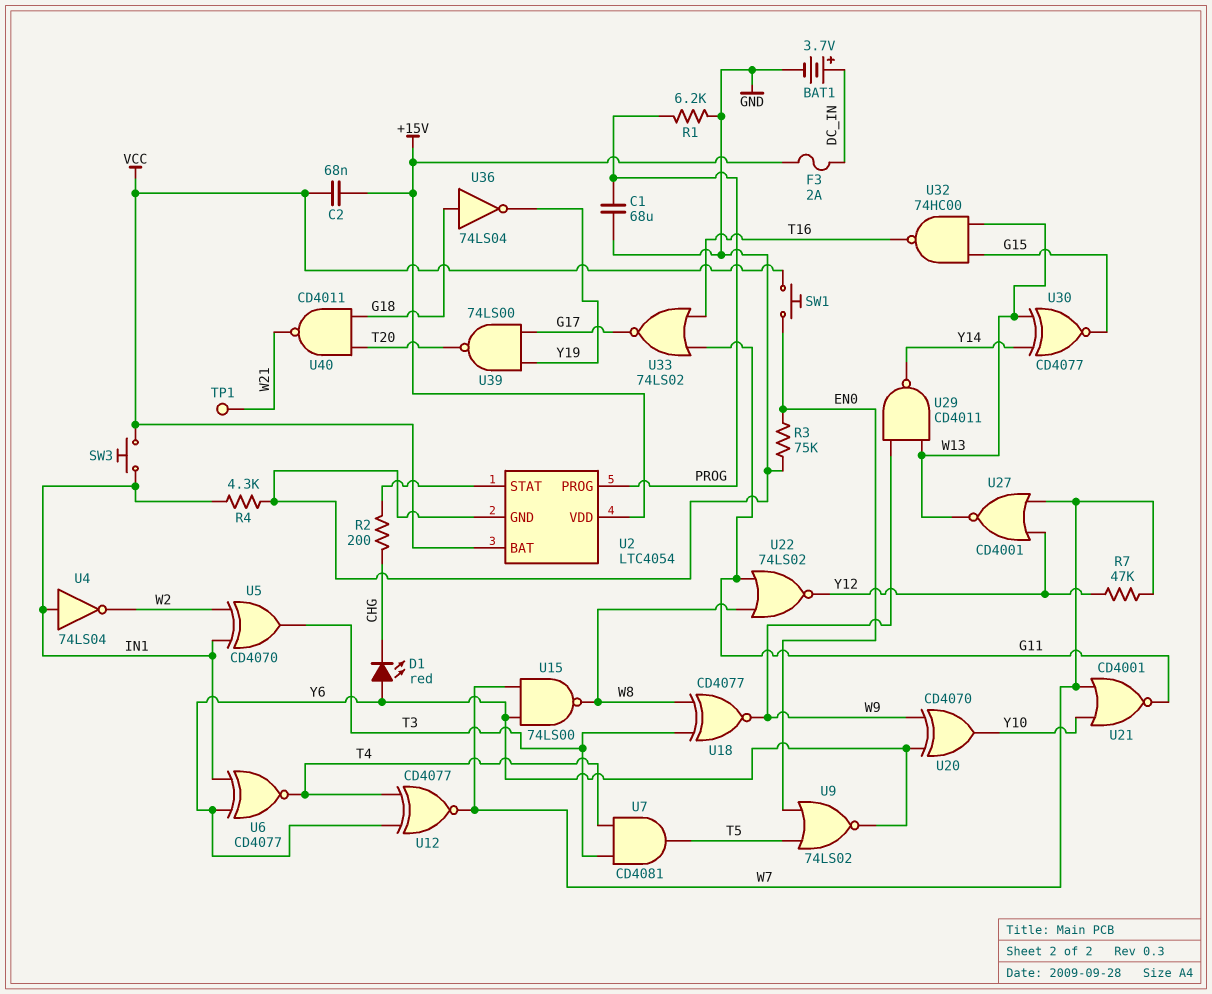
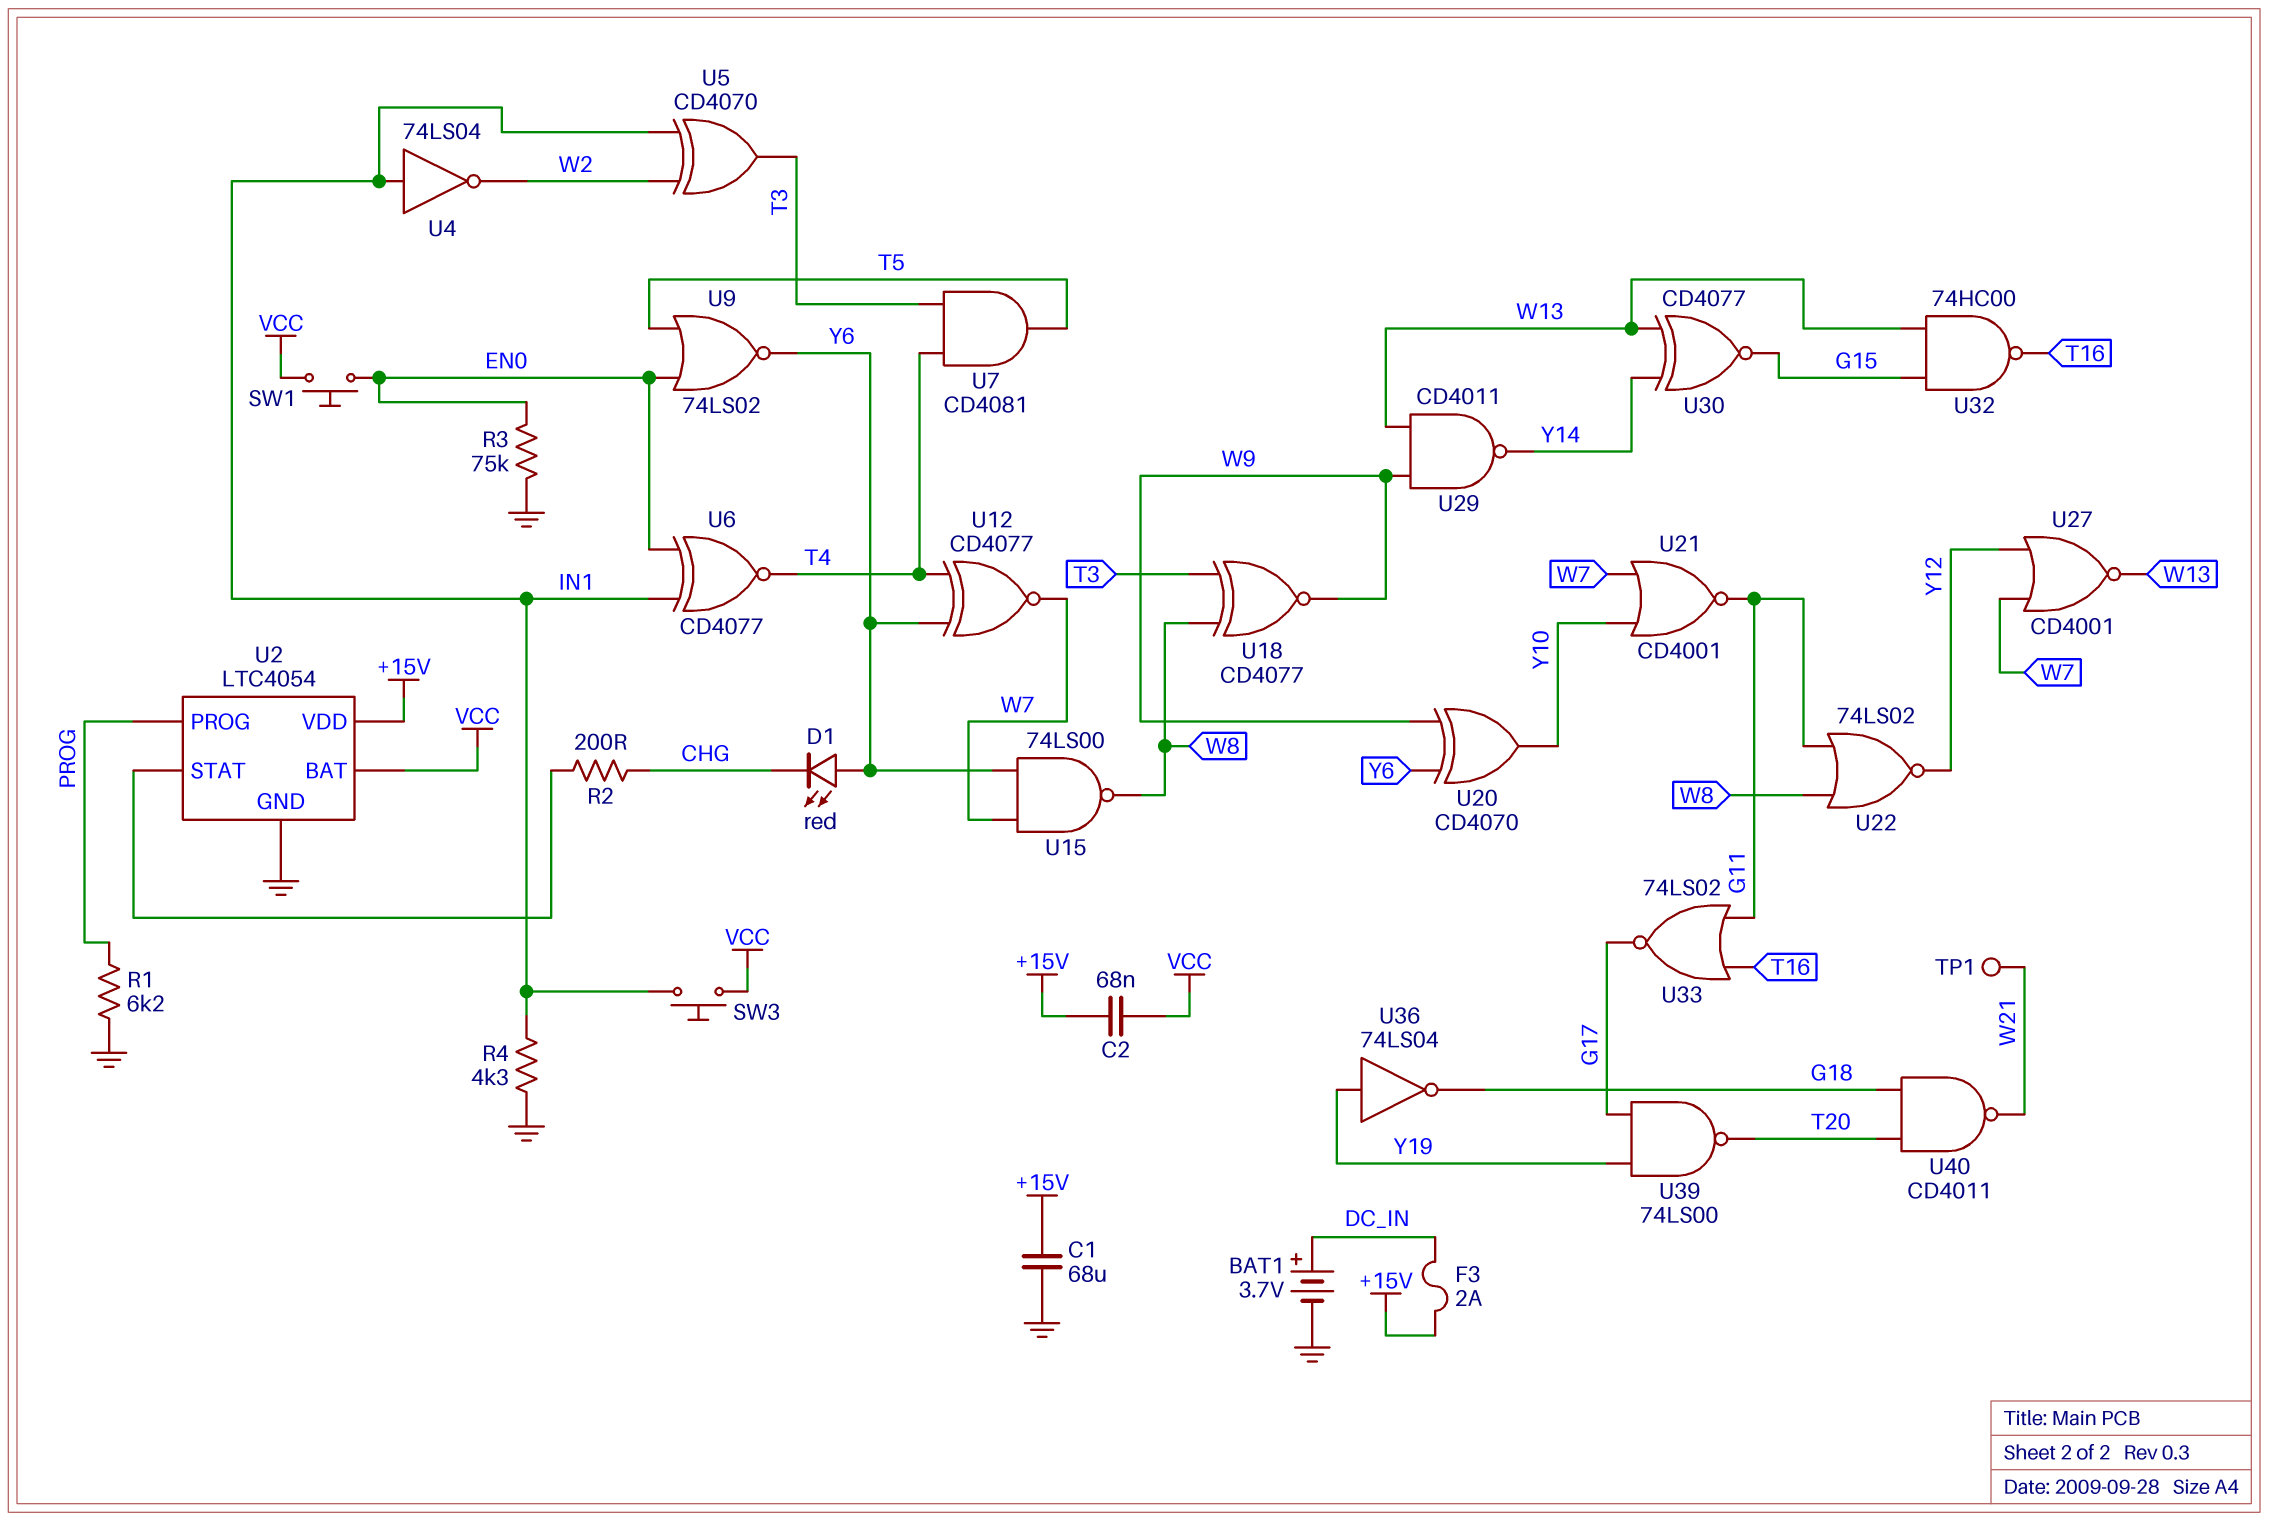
C1: 68uF (GND, PROG) -> 68uF (+15V, GND)
R7: 47k (W7, Y12) -> none
U6: XNOR CD4077 (in IN1, in Y6, out T4) -> XNOR CD4077 (in EN0, in IN1, out T4)
U36: NOT 74LS04 (in G18, out Y19) -> NOT 74LS04 (in Y19, out G18)

